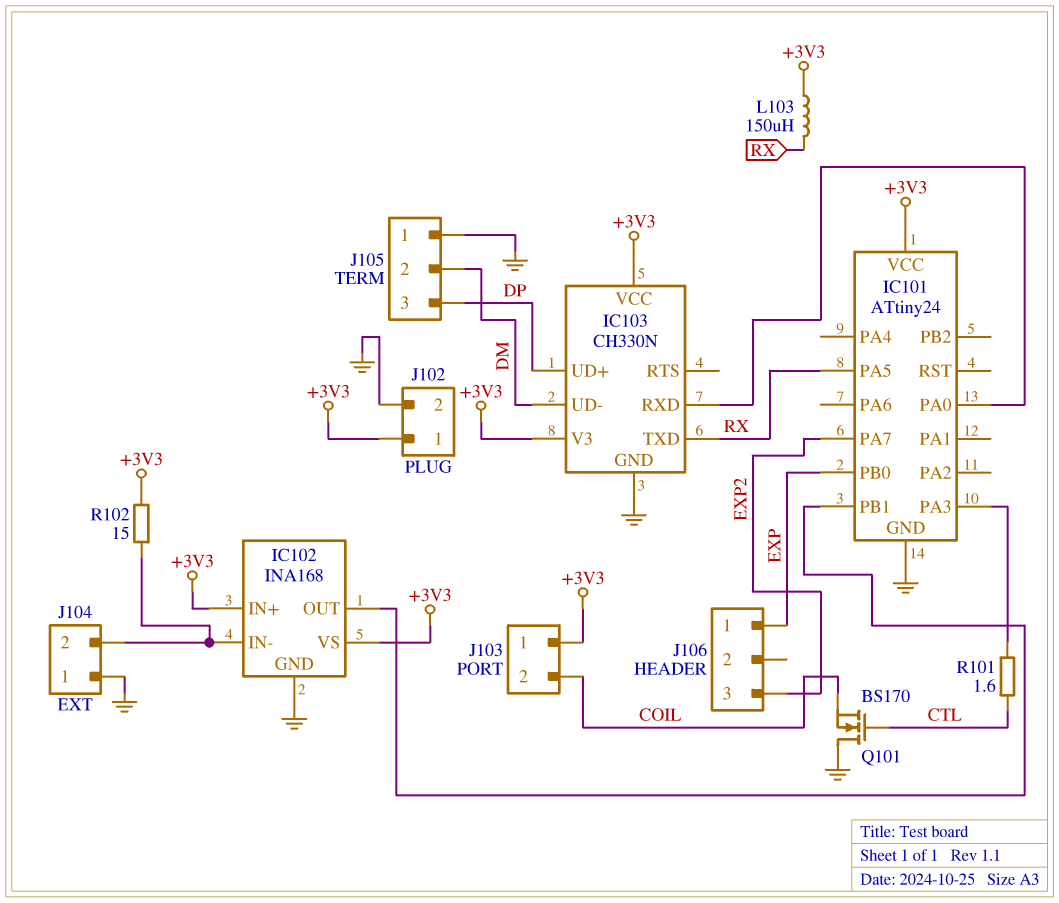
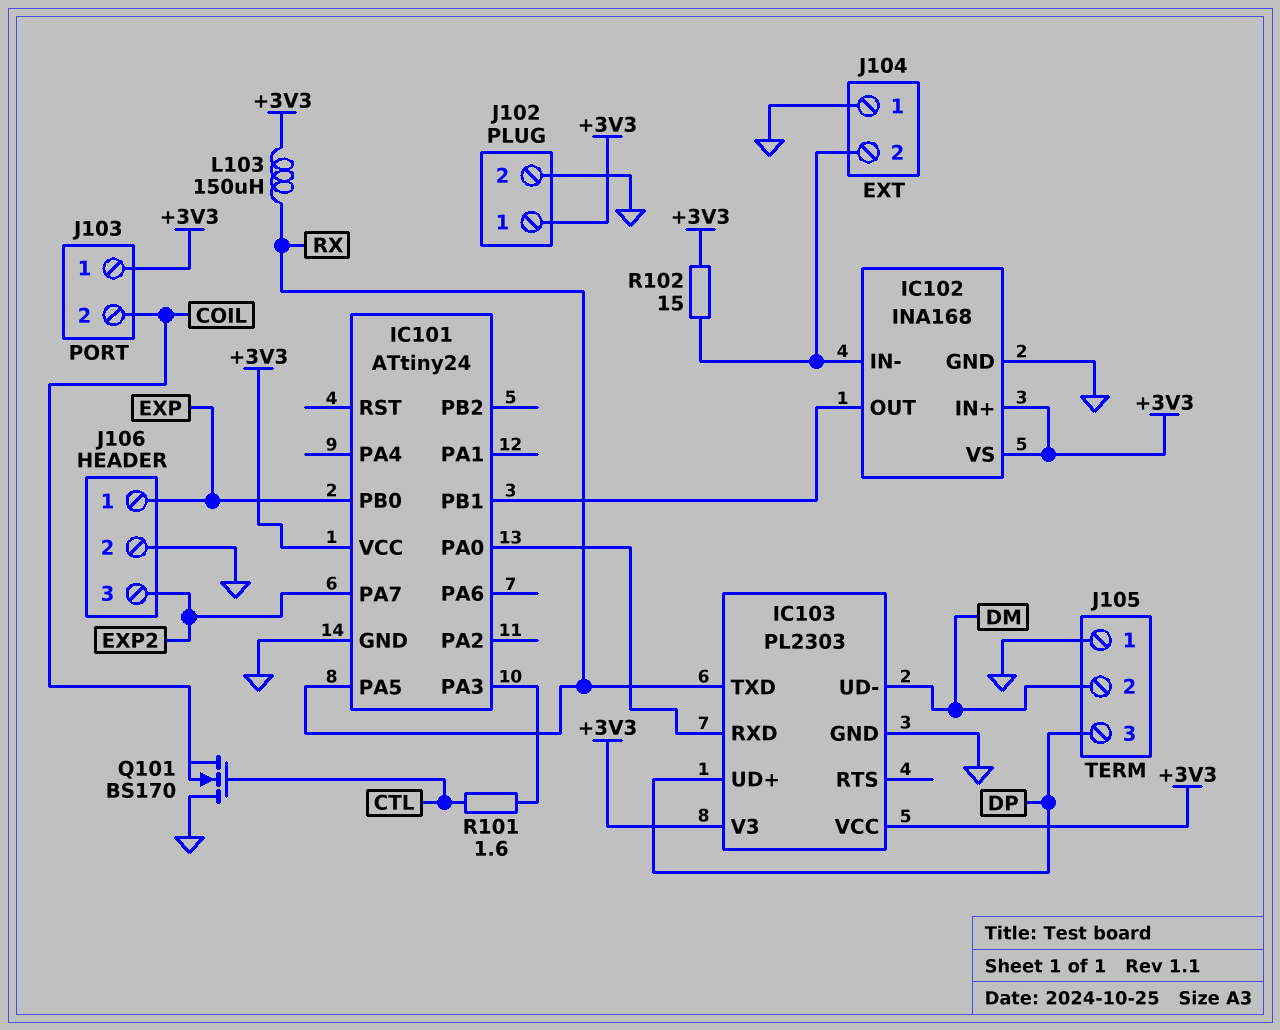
IC103: CH330N -> PL2303
J106 pin 2: none -> GND

